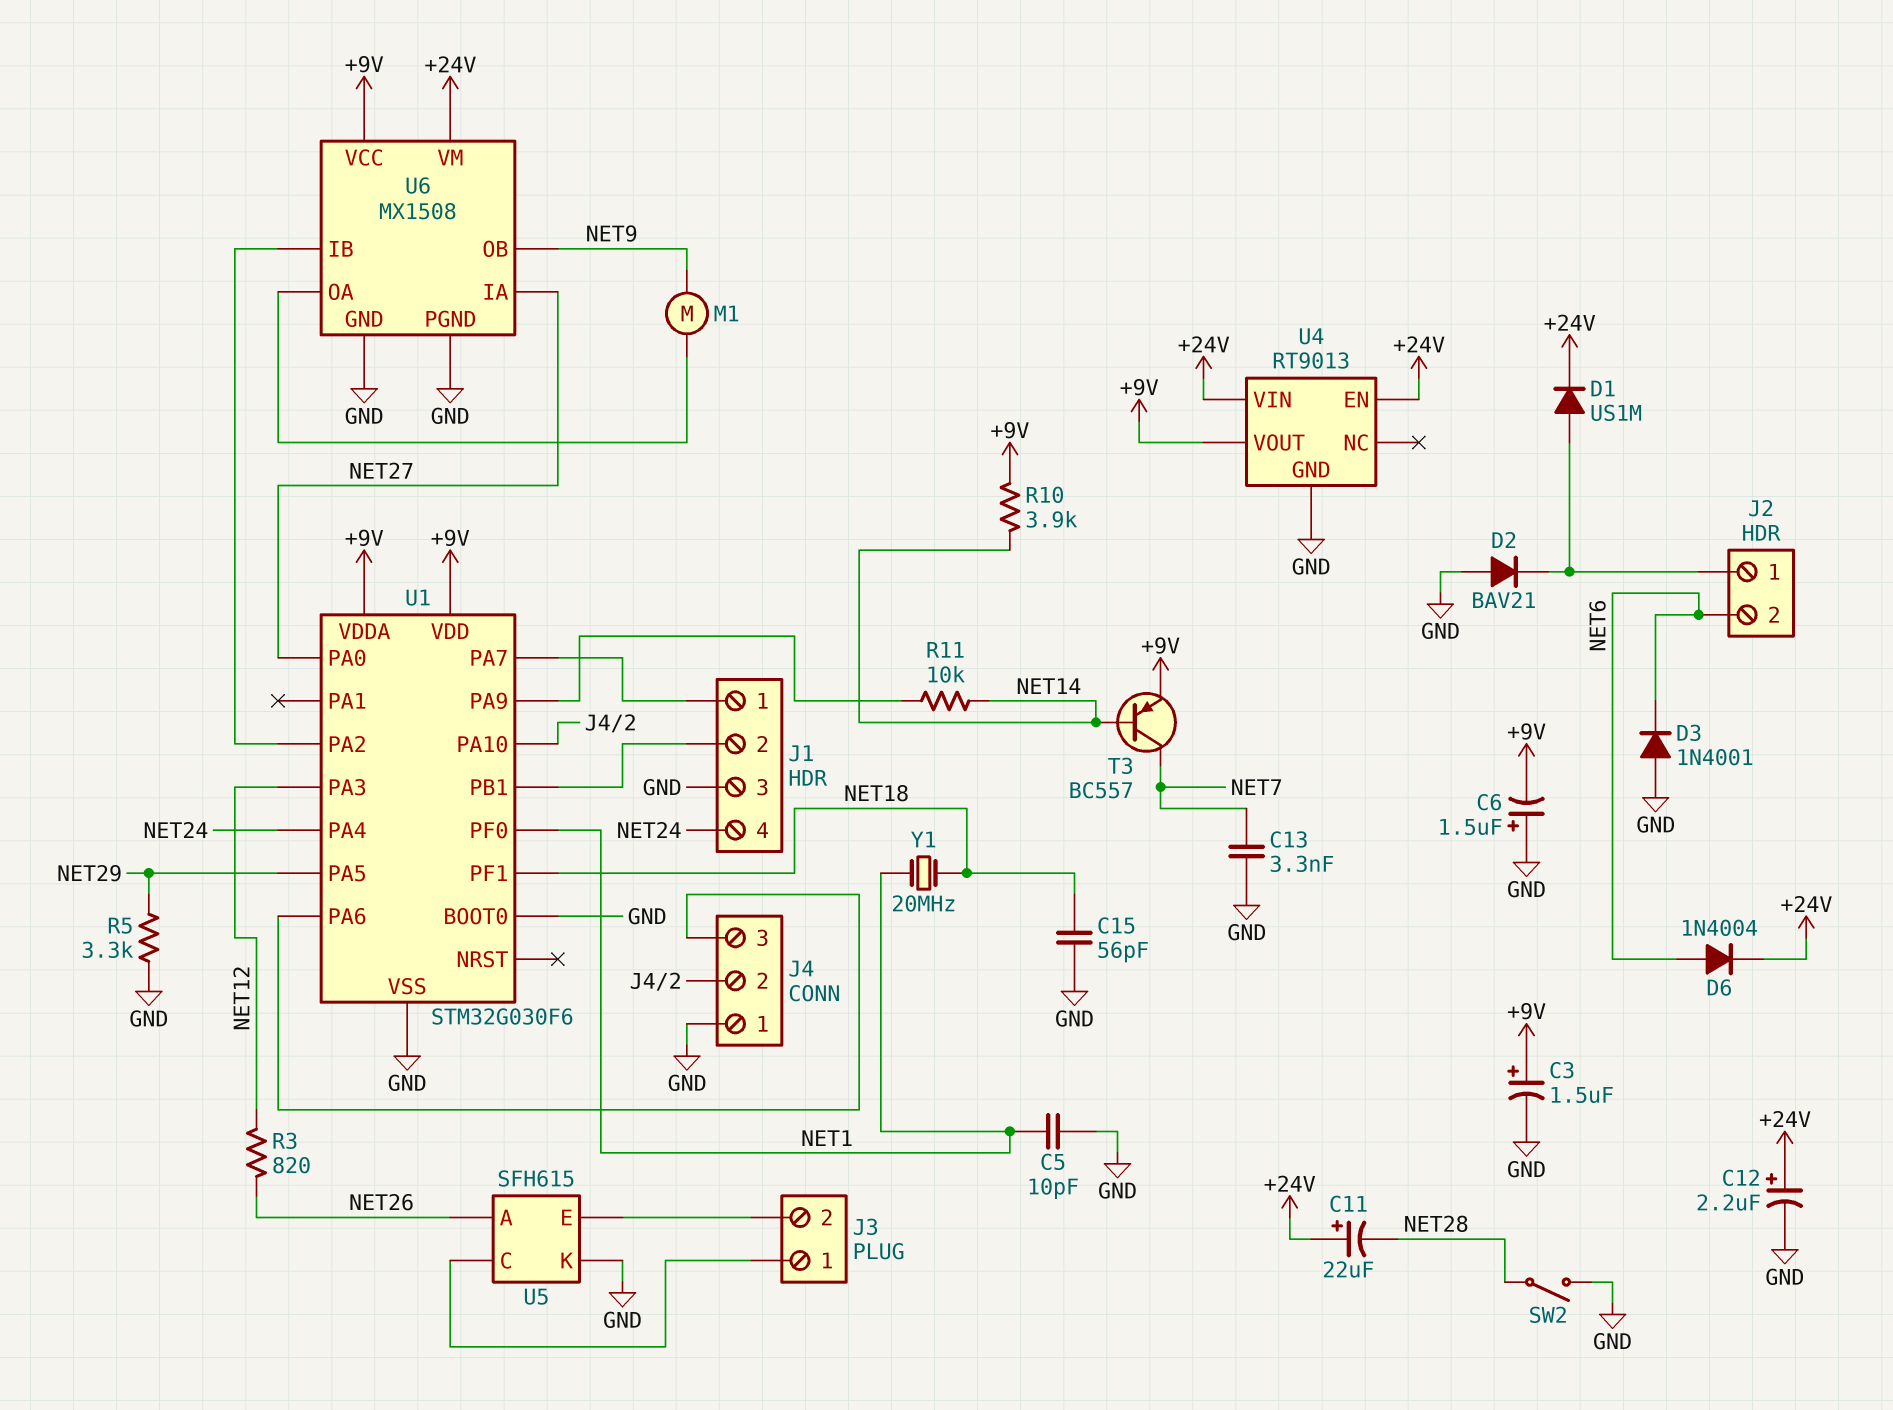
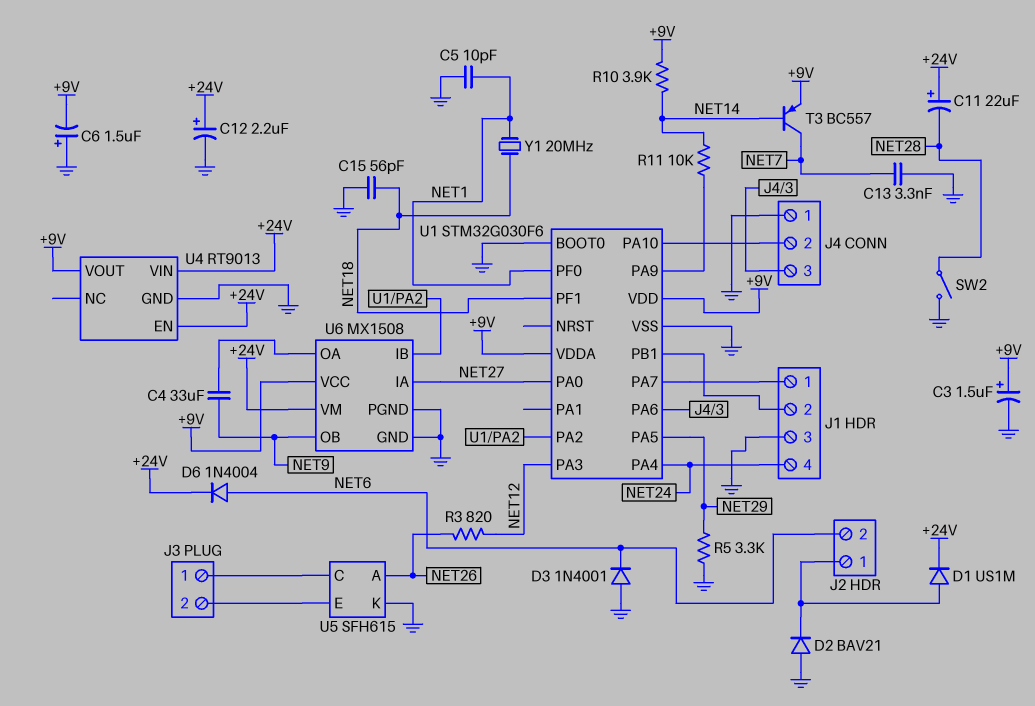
C4: none -> 33uF (NET9, U6/OA)
M1: motor (NET9, U6/OA) -> none

